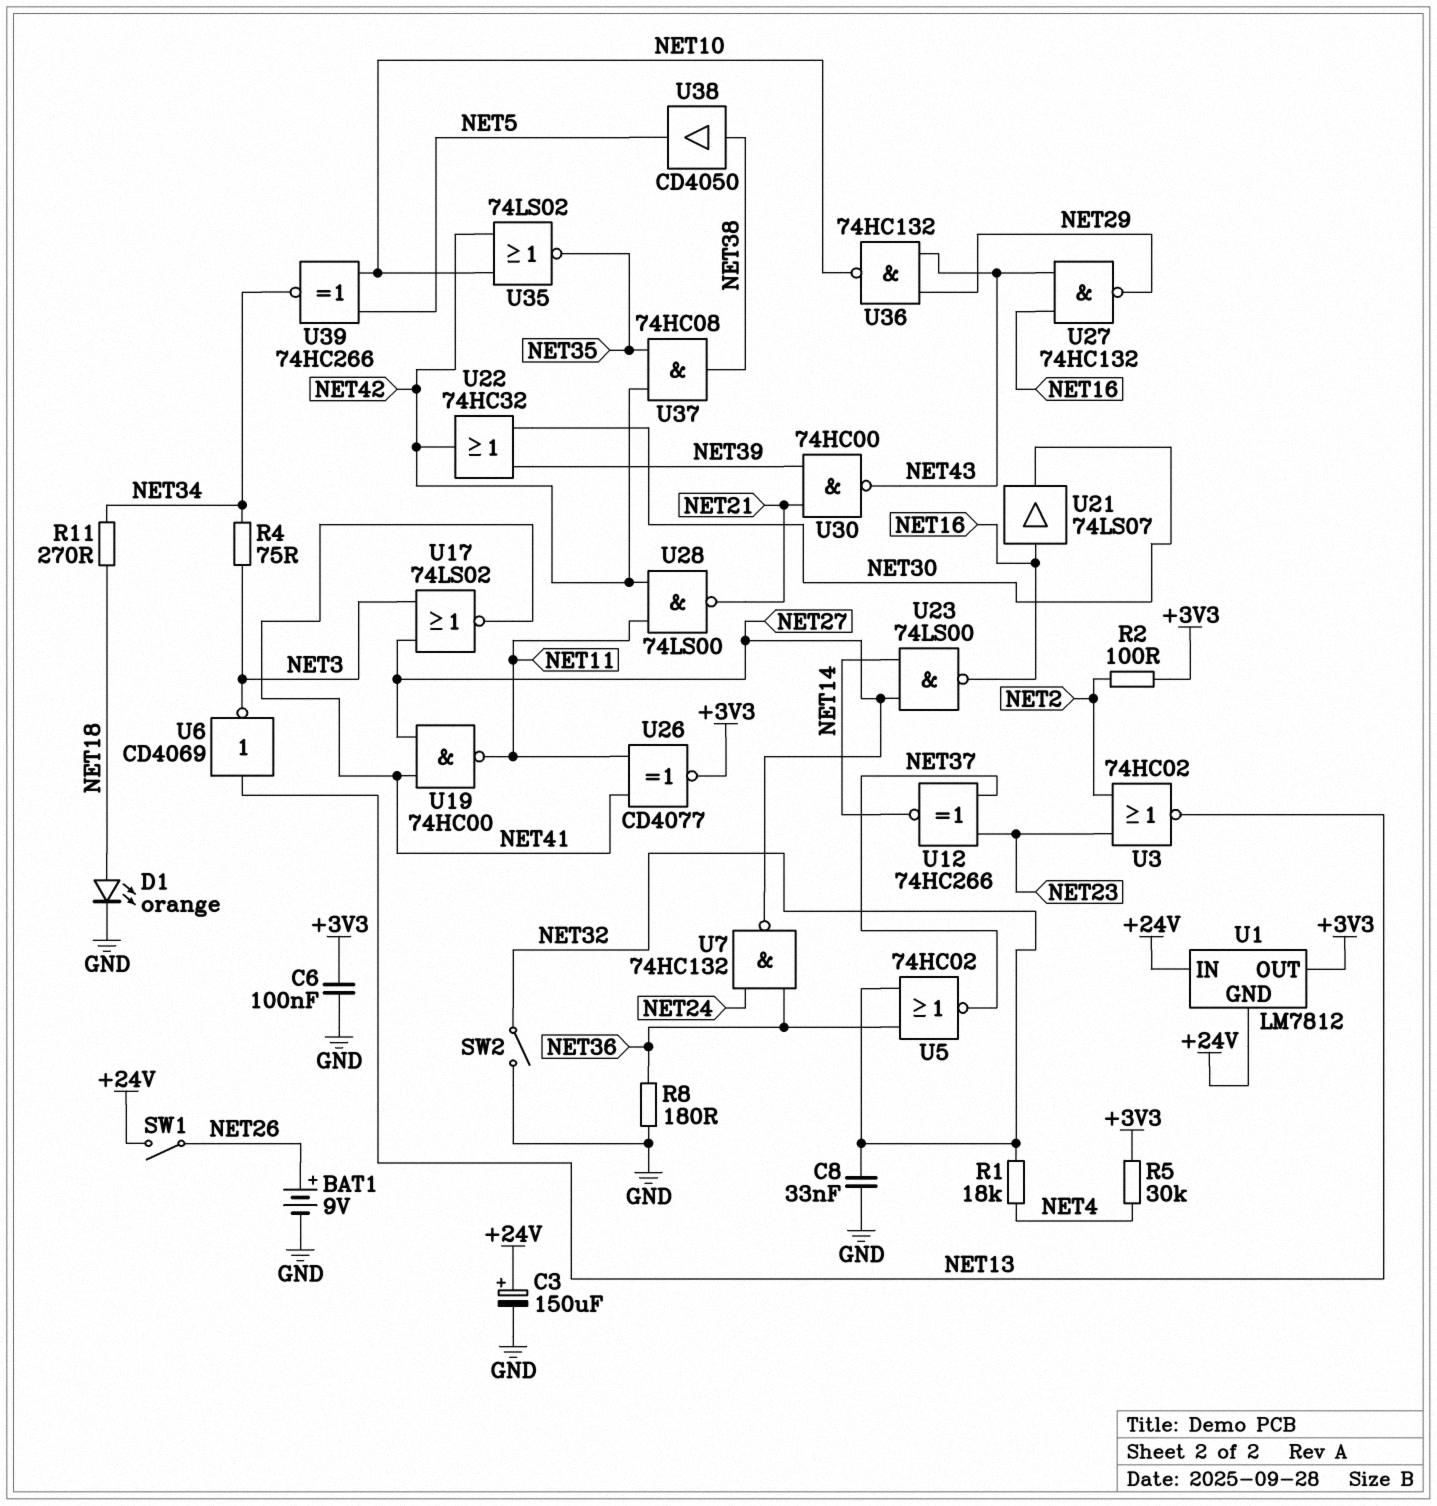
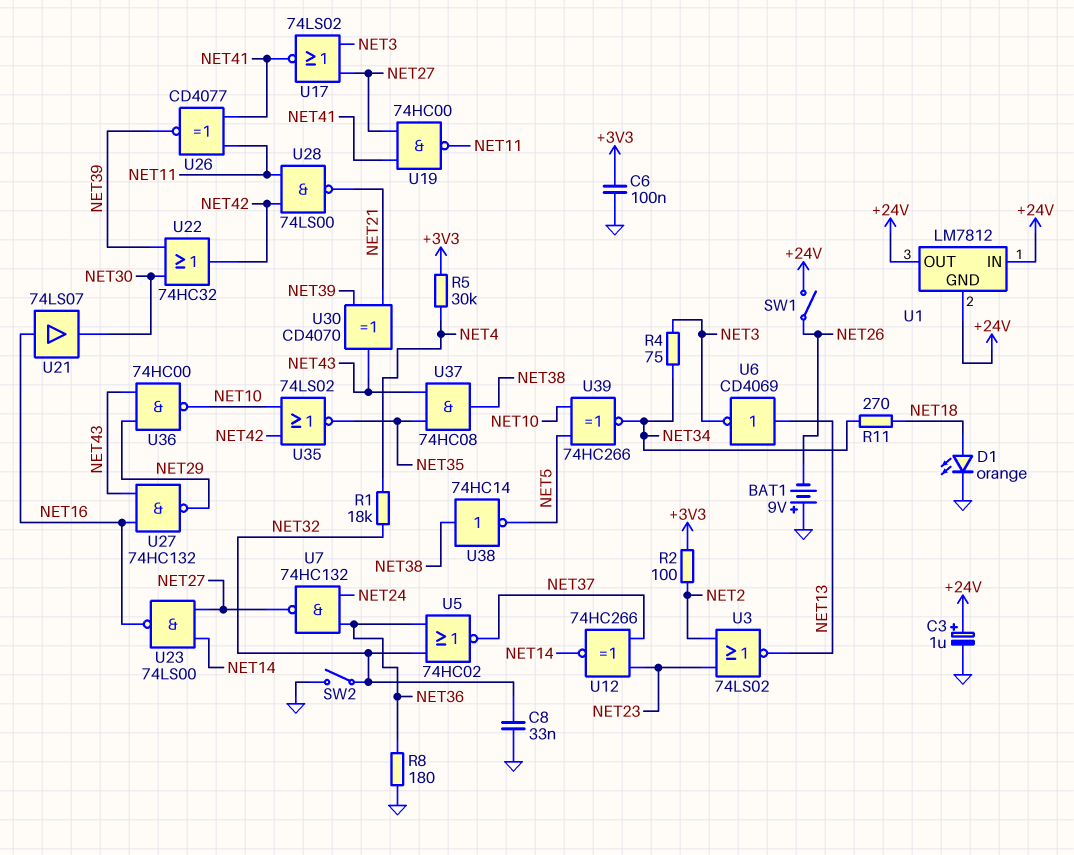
BAT1: 9V (plus NET26, minus GND) -> 9V (plus GND, minus NET26)
C3: 150uF (plus +24V, minus GND) -> 1uF (plus +24V, minus GND)
U1 pin OUT: +3V3 -> +24V
U3: NOR 74HC02 (in NET2, in NET23, out NET13) -> NOR 74LS02 (in NET2, in NET23, out NET13)
U26: XNOR CD4077 (in NET11, in NET41, out +3V3) -> XNOR CD4077 (in NET11, in NET41, out NET39)
U30: NAND 74HC00 (in NET21, in NET39, out NET43) -> XOR CD4070 (in NET21, in NET39, out NET43)
U36: NAND 74HC132 (in NET29, in NET43, out NET10) -> NAND 74HC00 (in NET29, in NET43, out NET10)
U37: AND 74HC08 (in NET35, in NET42, out NET38) -> AND 74HC08 (in NET35, in NET43, out NET38)
U38: buffer CD4050 (in NET38, out NET5) -> NOT 74HC14 (in NET38, out NET5)

